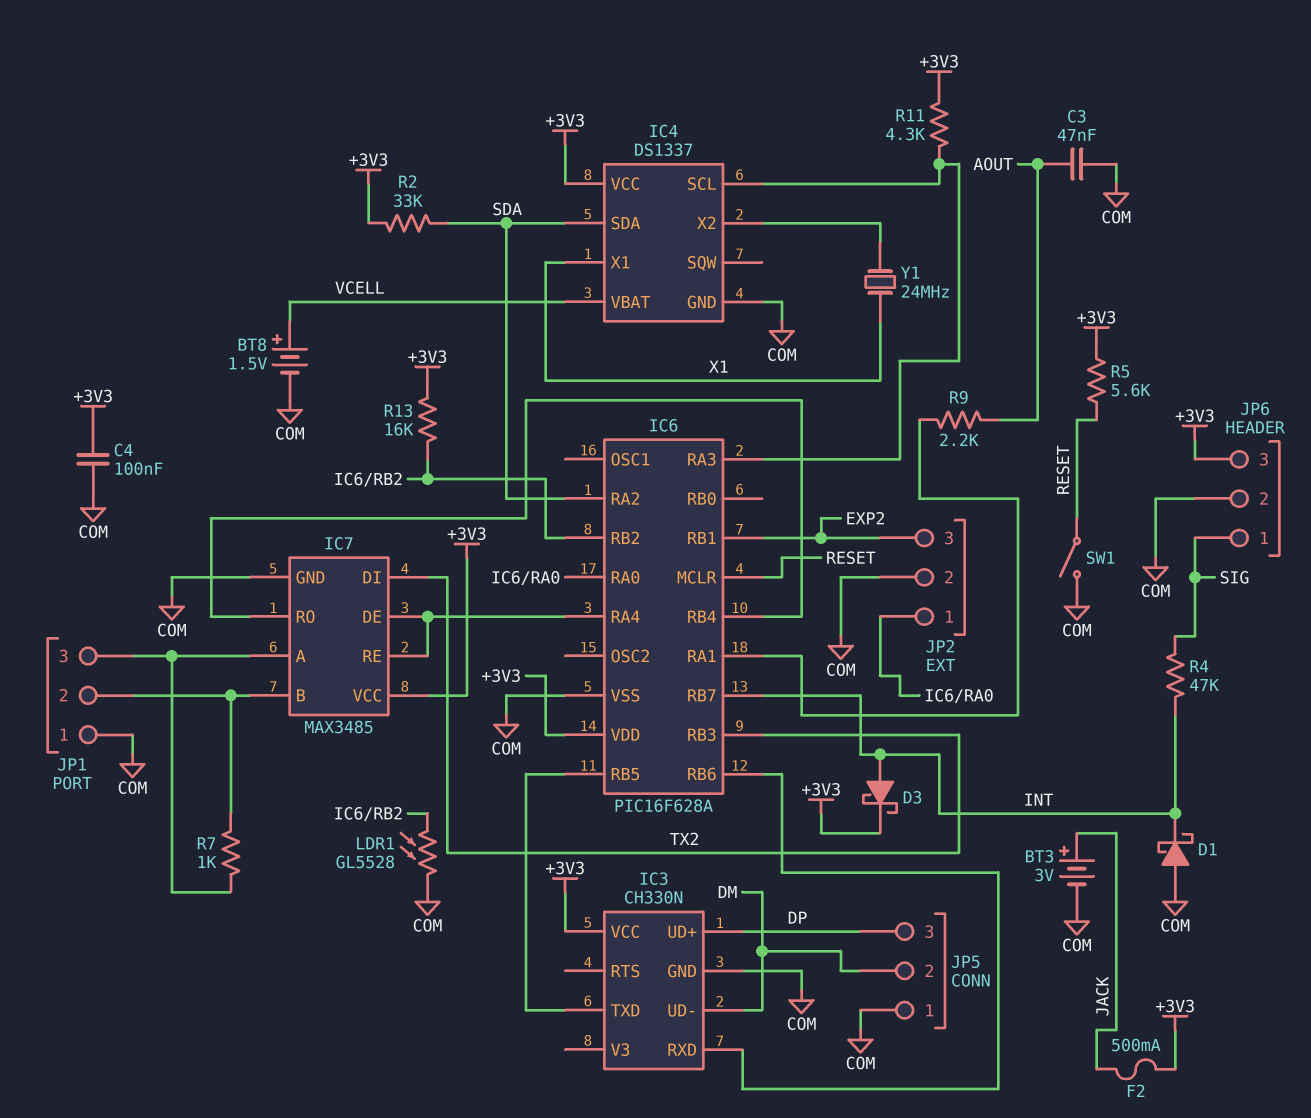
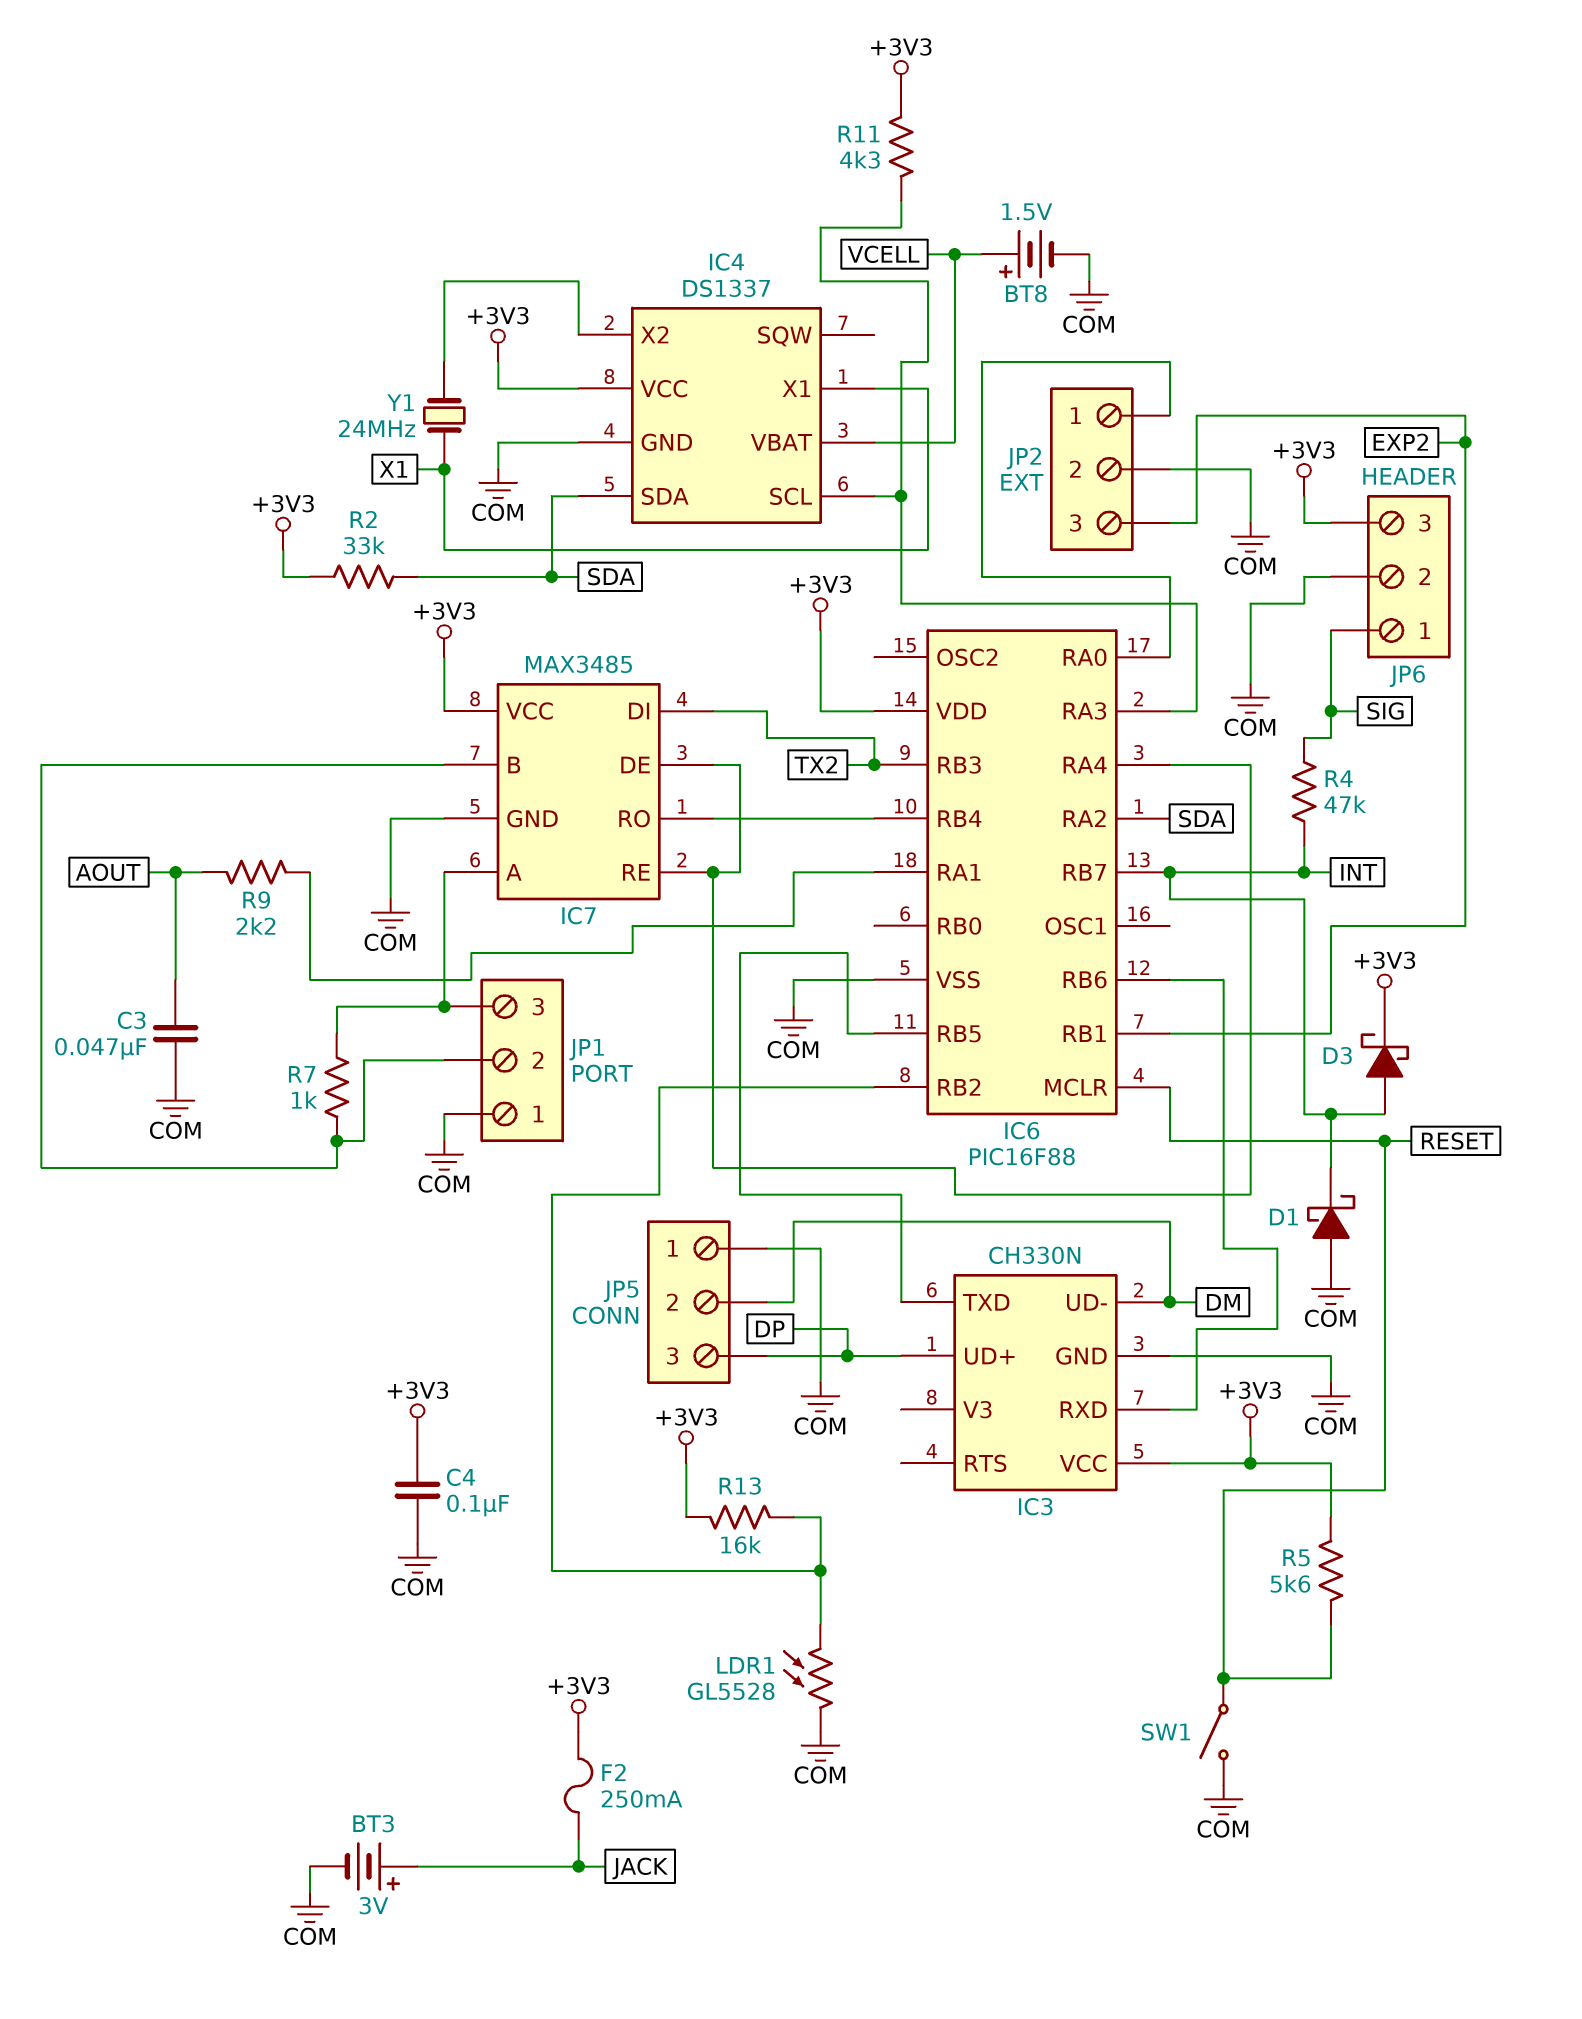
F2: 500mA (+3V3, JACK) -> 250mA (+3V3, JACK)
IC6: PIC16F628A -> PIC16F88

